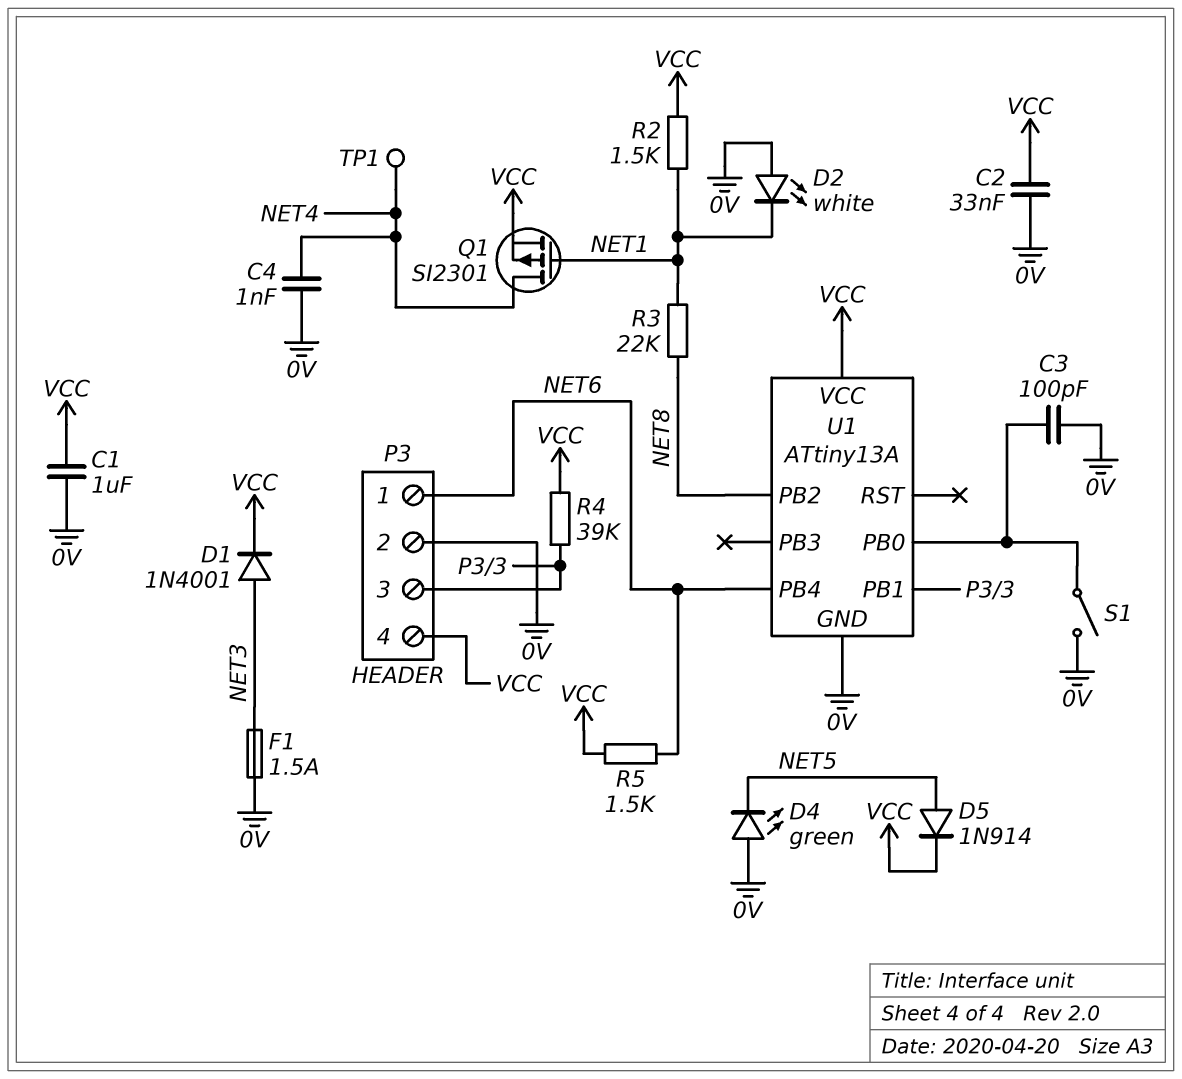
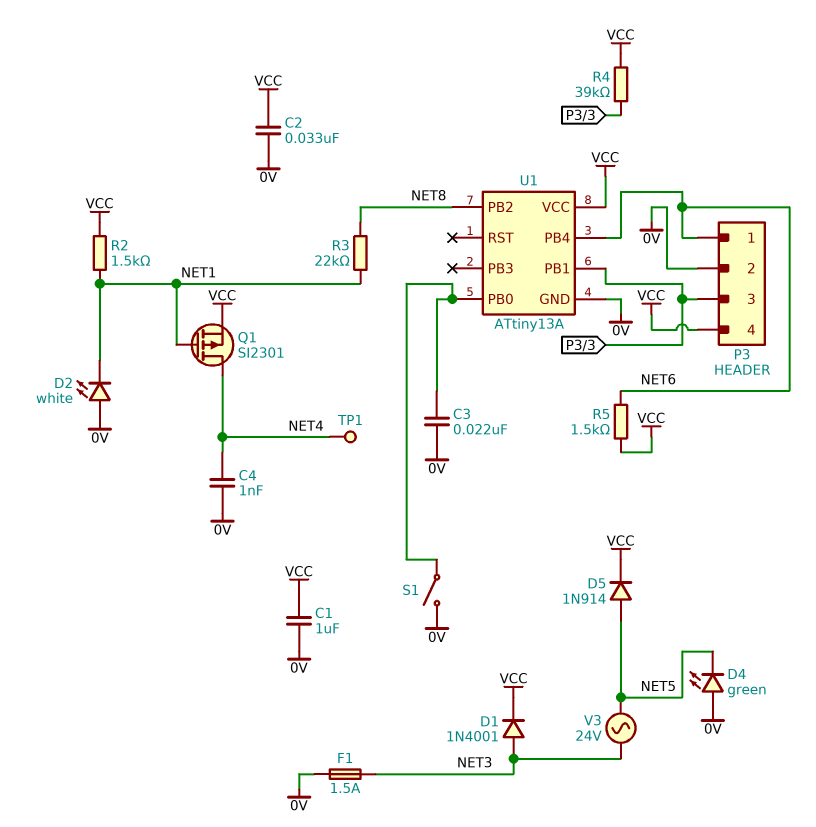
C3: 100pF (0V, U1/PB0) -> 22nF (0V, U1/PB0)
V3: none -> AC 24V (NET3, NET5)

